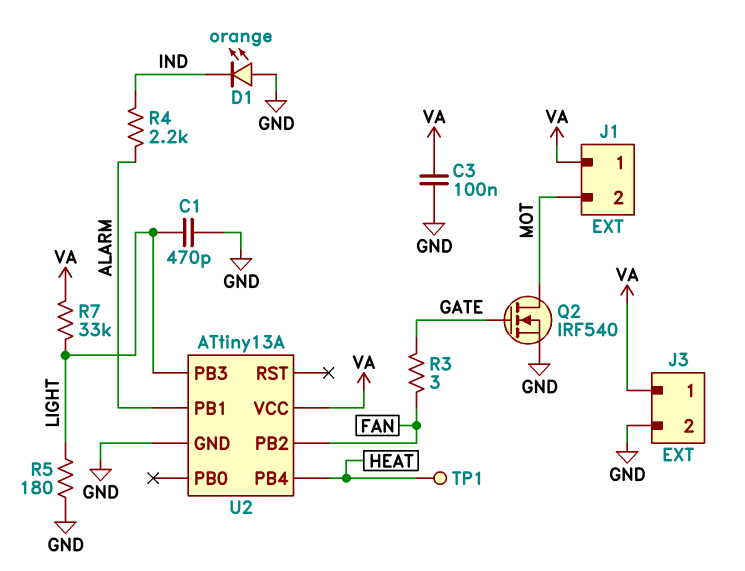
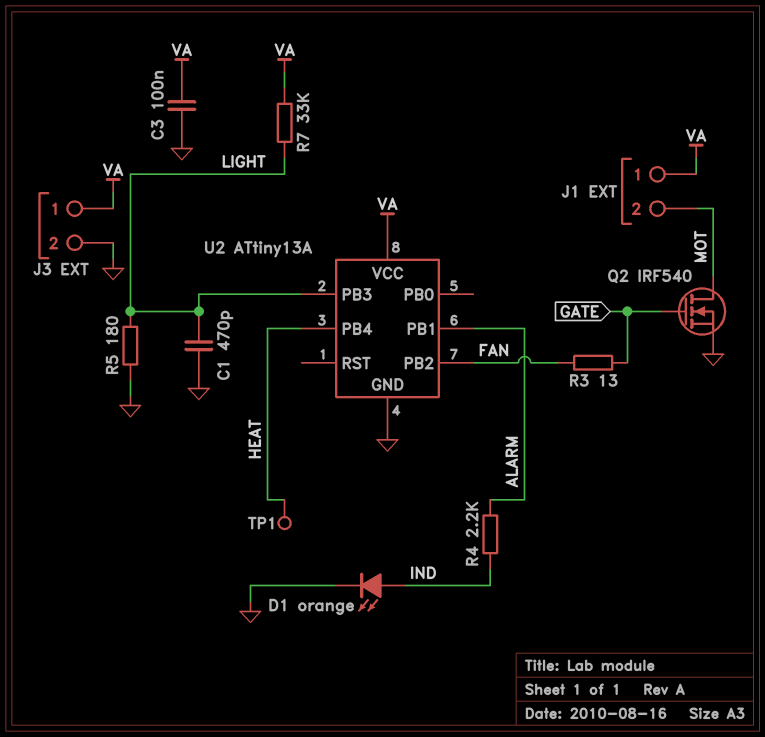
D1: LED orange (A GND, K IND) -> LED orange (A IND, K GND)
R3: 3 (FAN, GATE) -> 13 (FAN, GATE)

